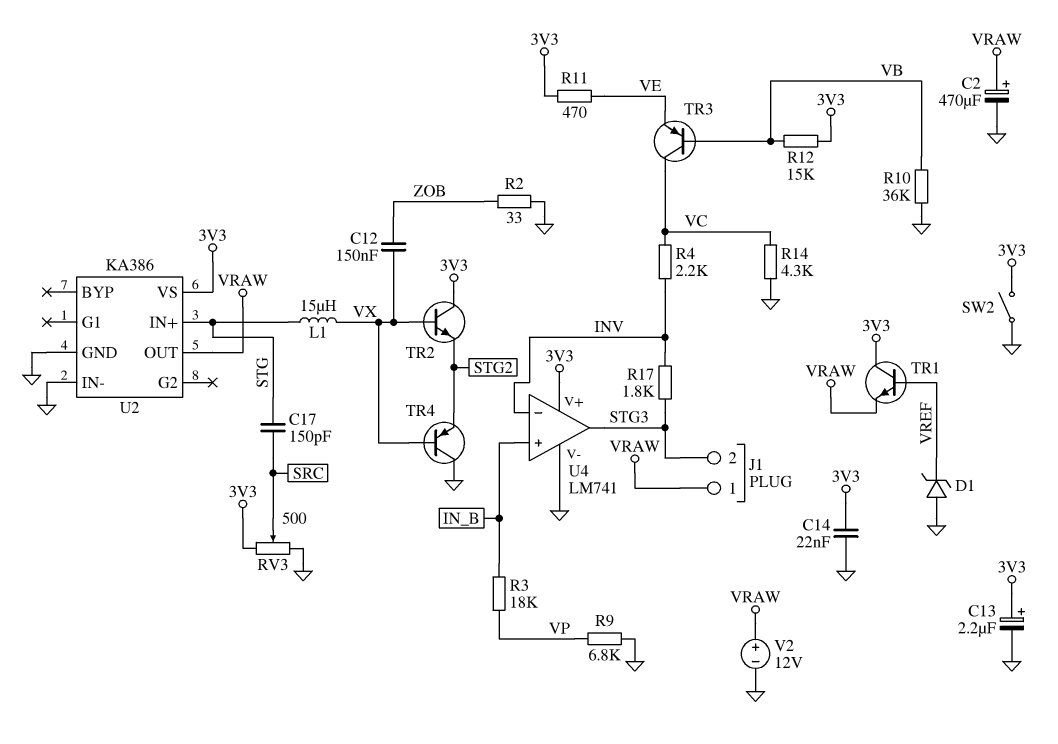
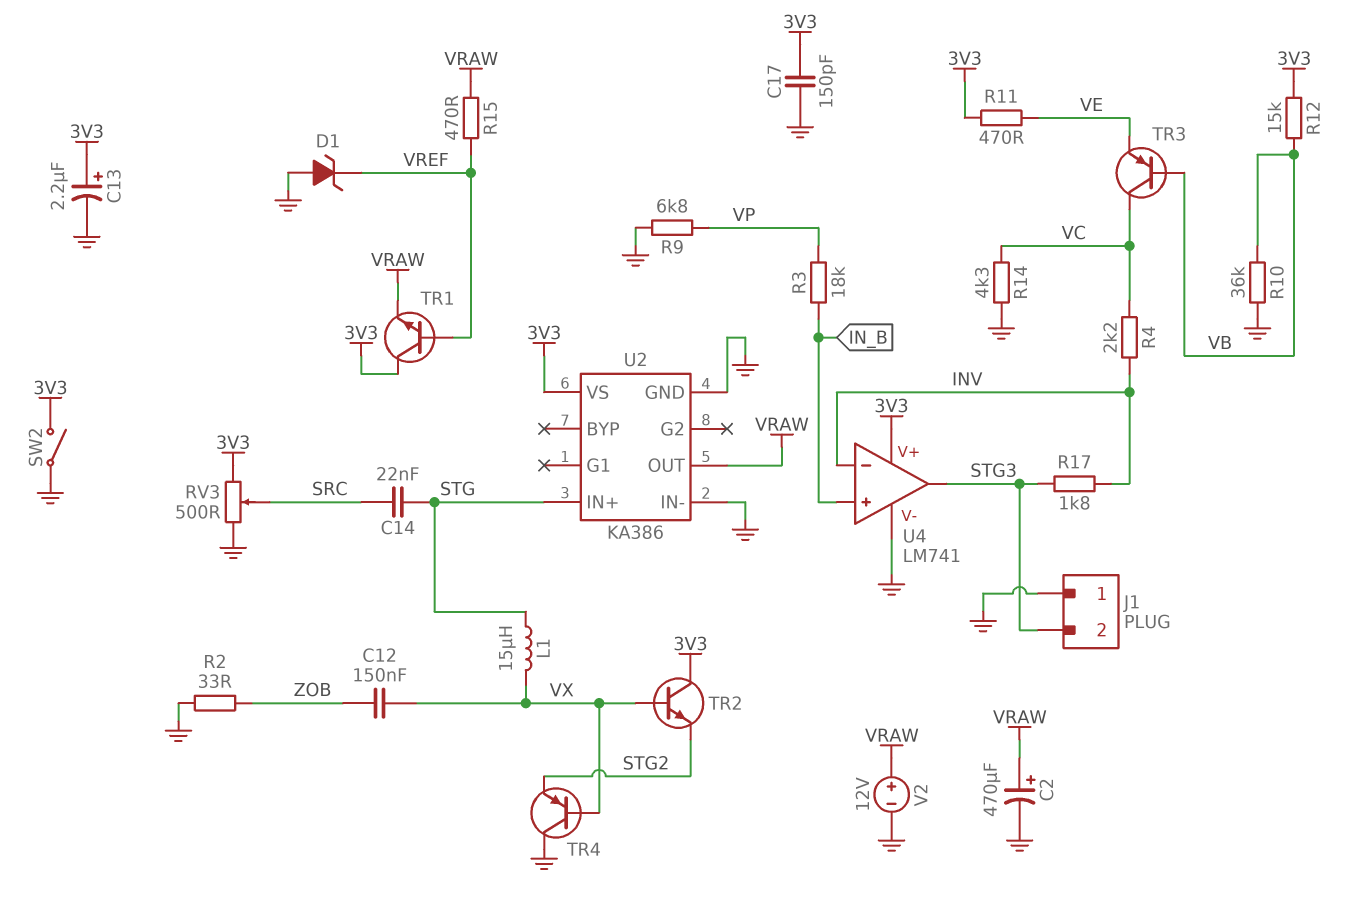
C14: 22nF (3V3, GND) -> 22nF (SRC, STG)
C17: 150pF (SRC, STG) -> 150pF (3V3, GND)
J1 pin 1: VRAW -> GND
R15: none -> 470 (VRAW, VREF)

